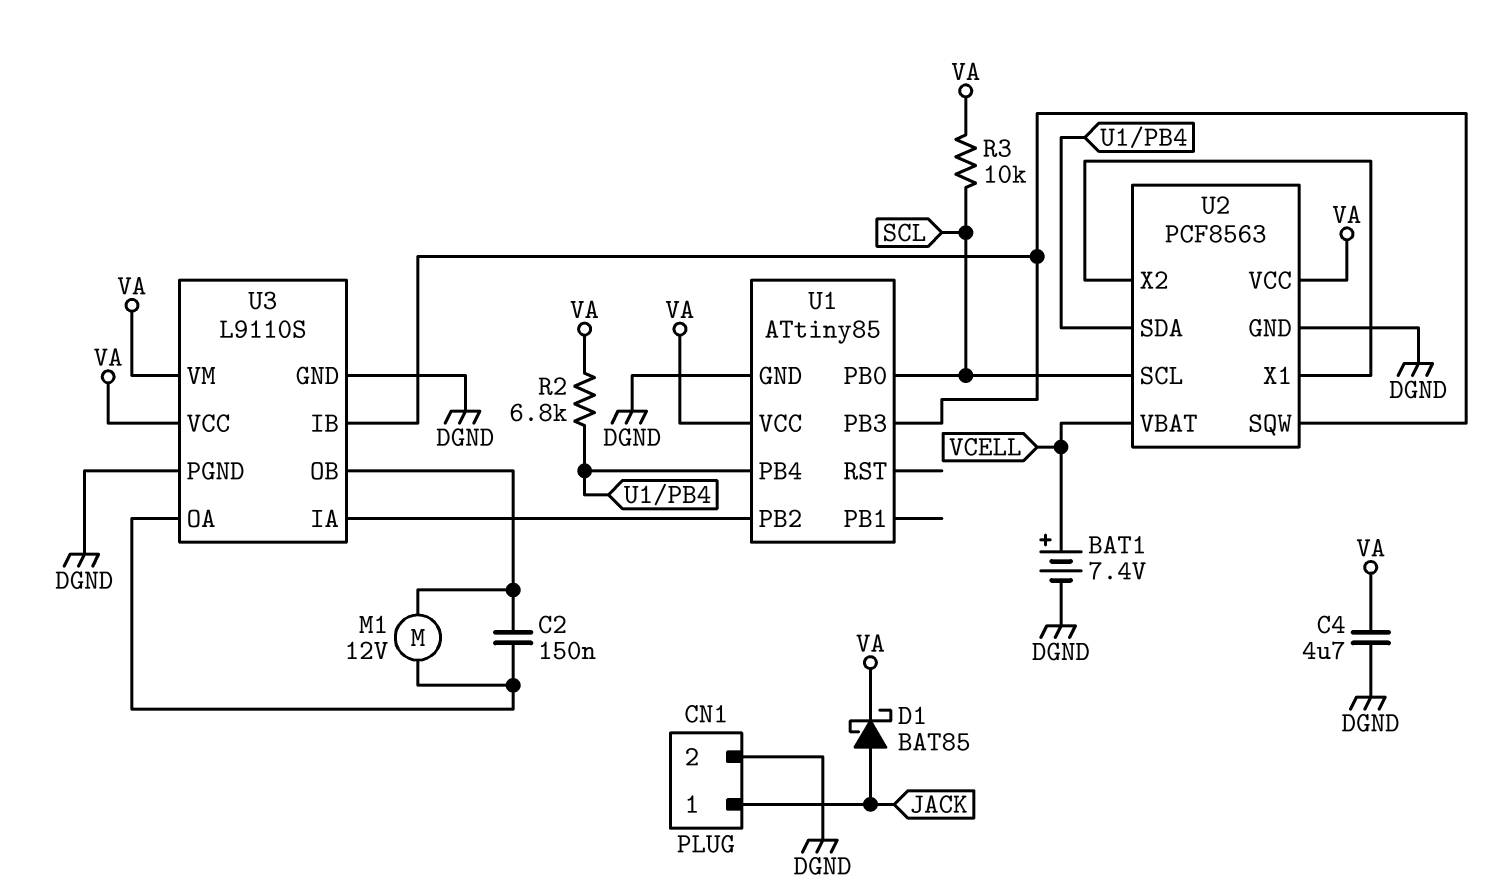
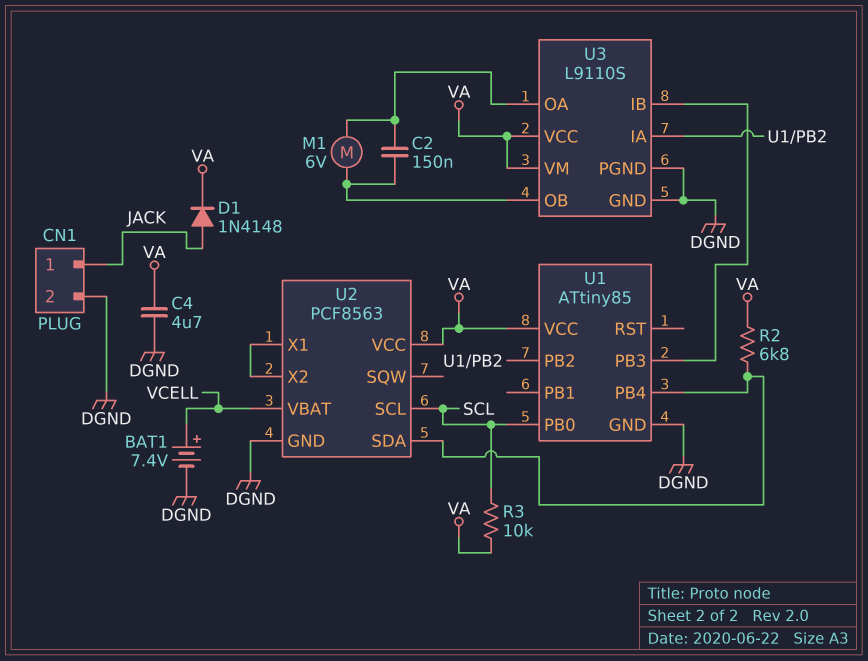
D1: schottky BAT85 (A JACK, K VA) -> diode 1N4148 (A JACK, K VA)
M1: motor 12V (U3/OA, U3/OB) -> motor 6V (U3/OA, U3/OB)
U2 pin SQW: U1/PB3 -> none

